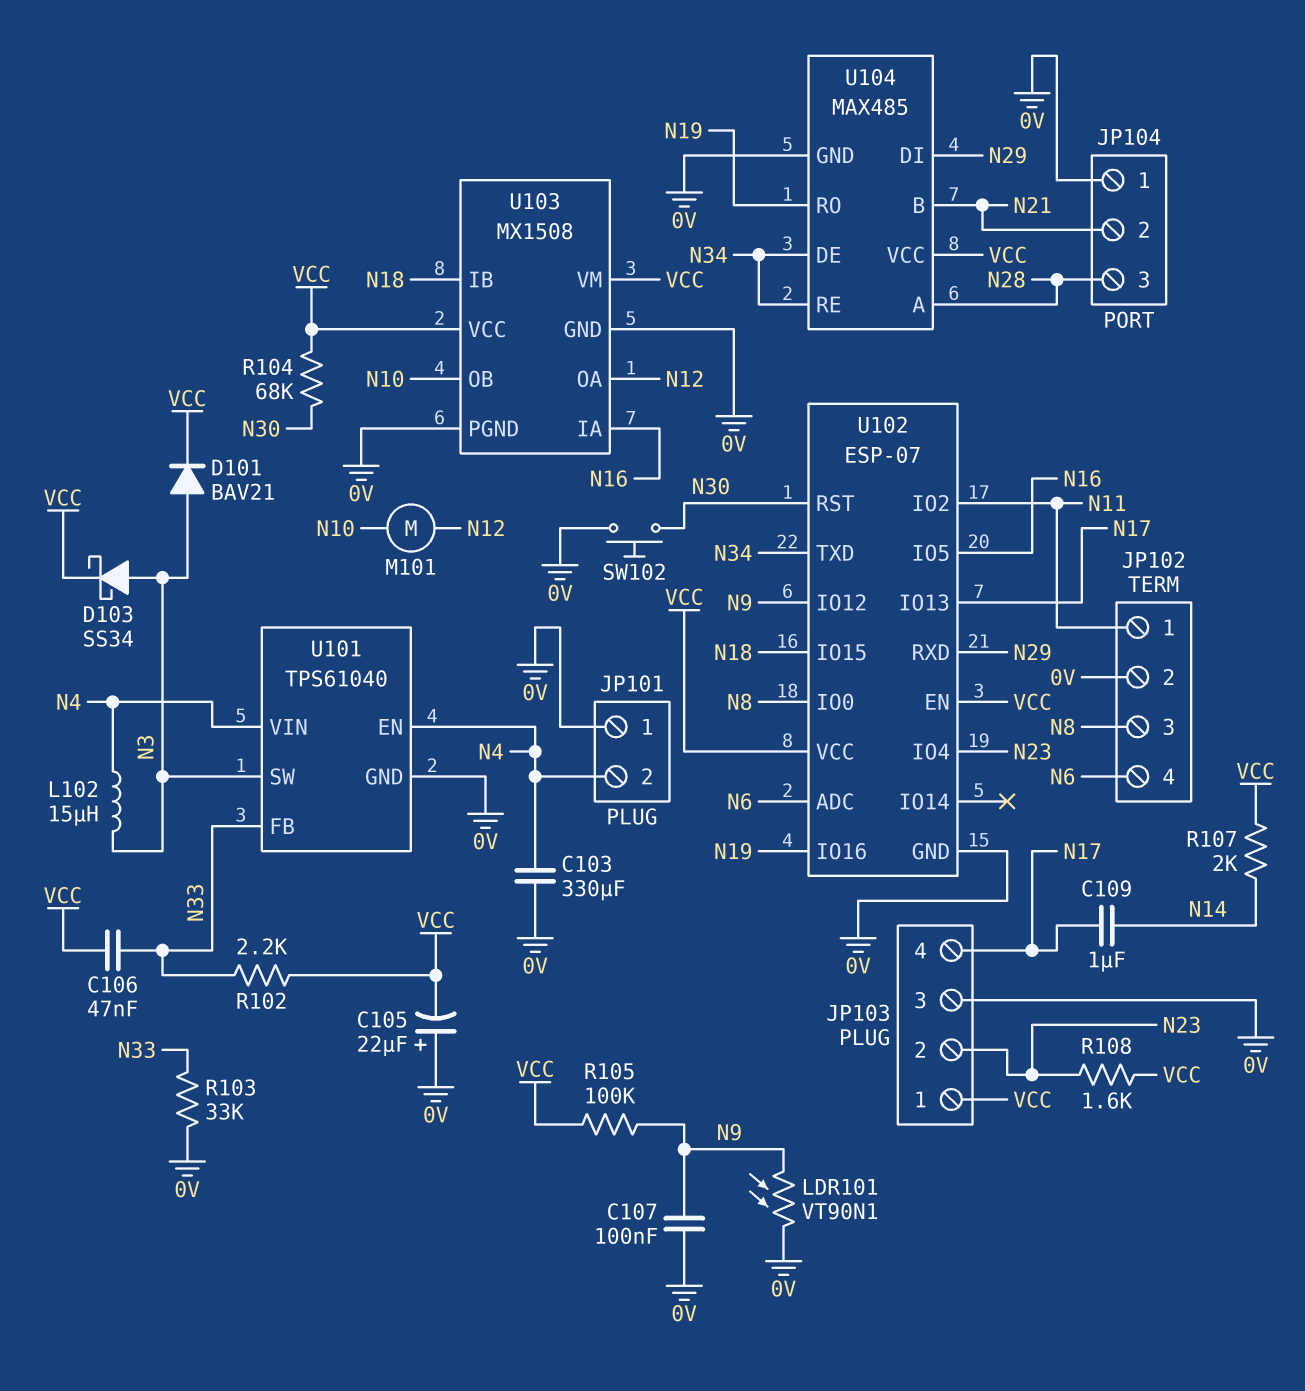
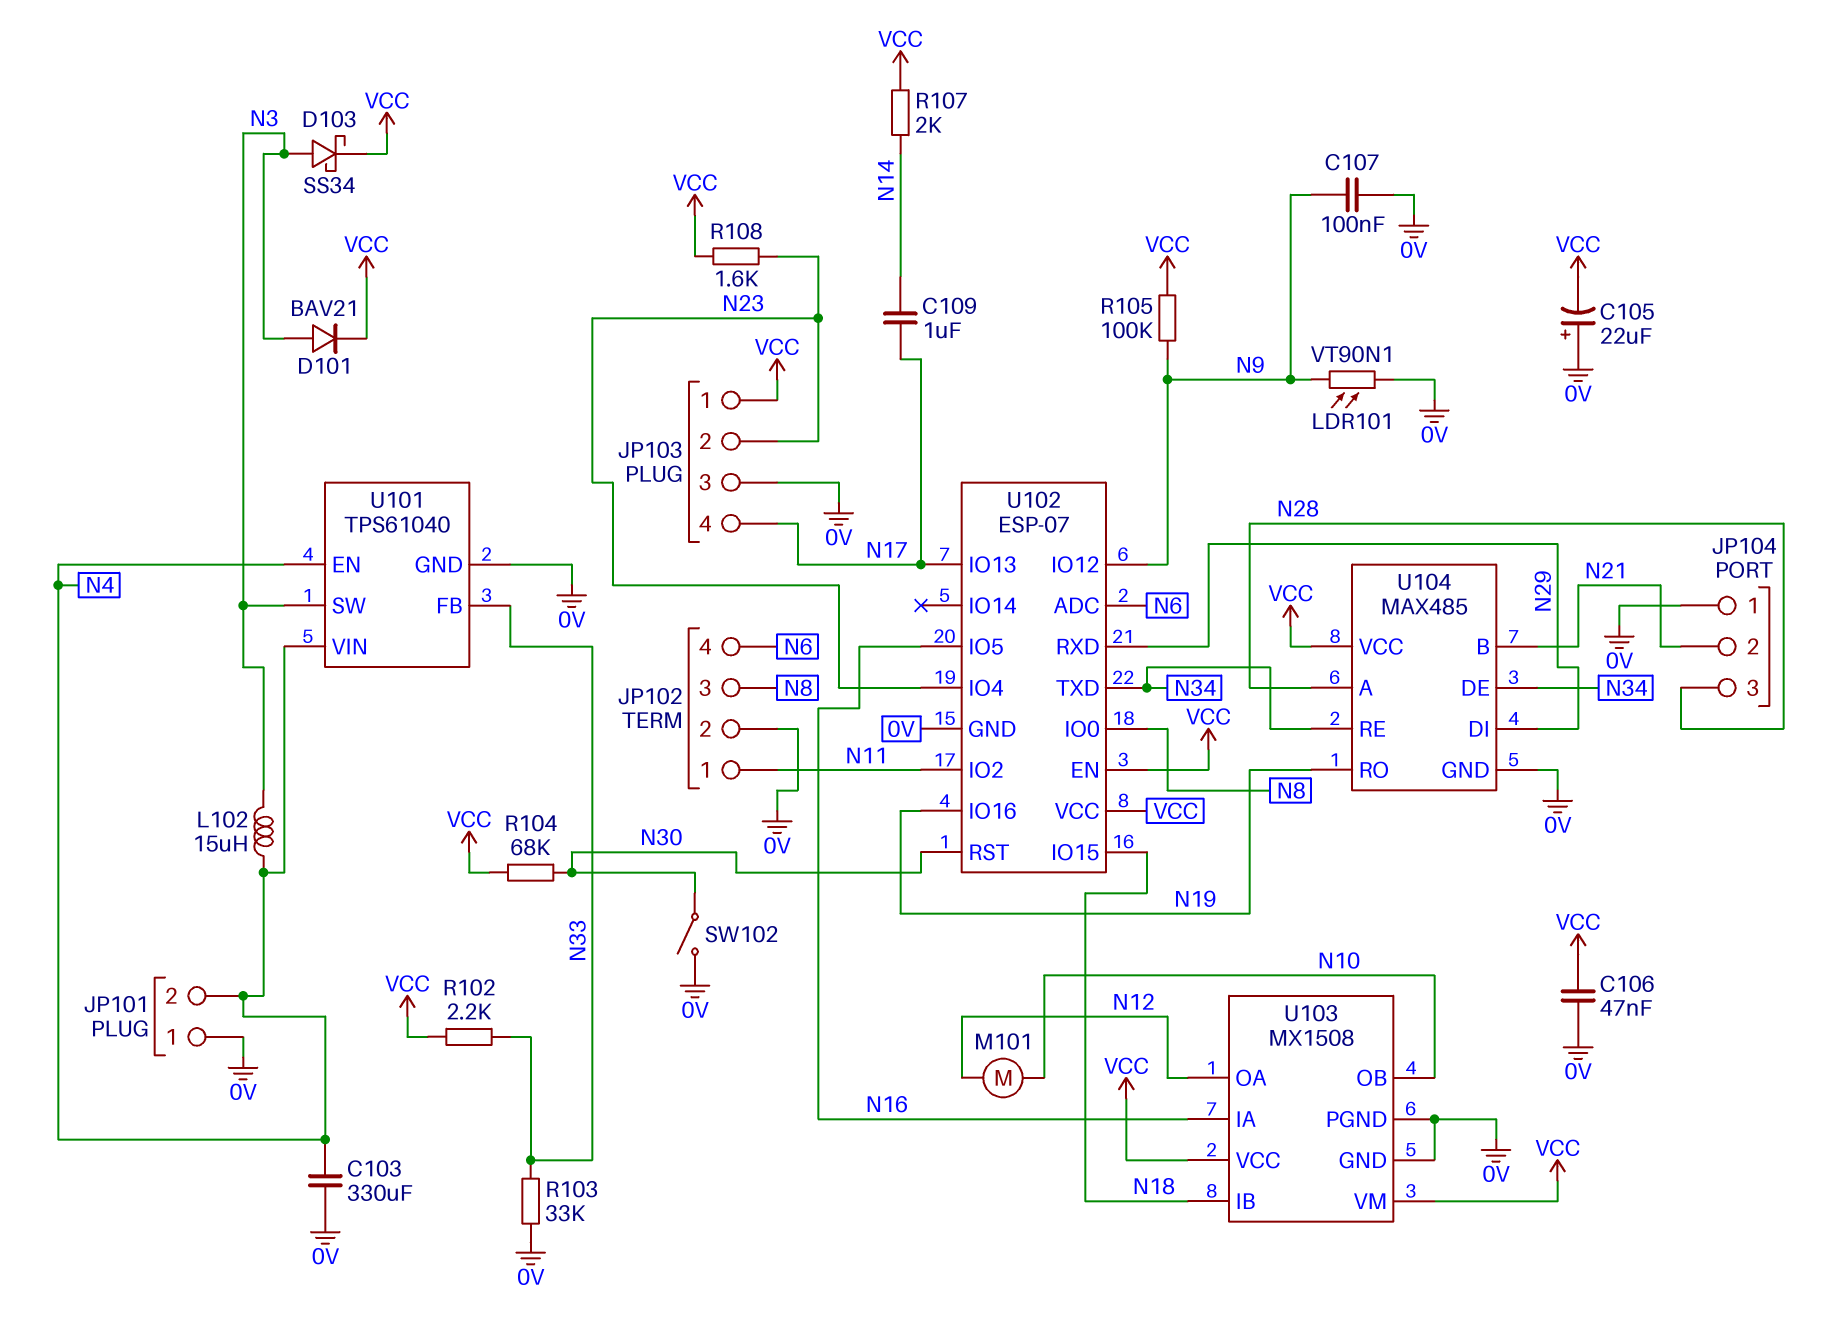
C106: 47nF (N33, VCC) -> 47nF (0V, VCC)
SW102: button (0V, N30) -> switch (0V, N30)

